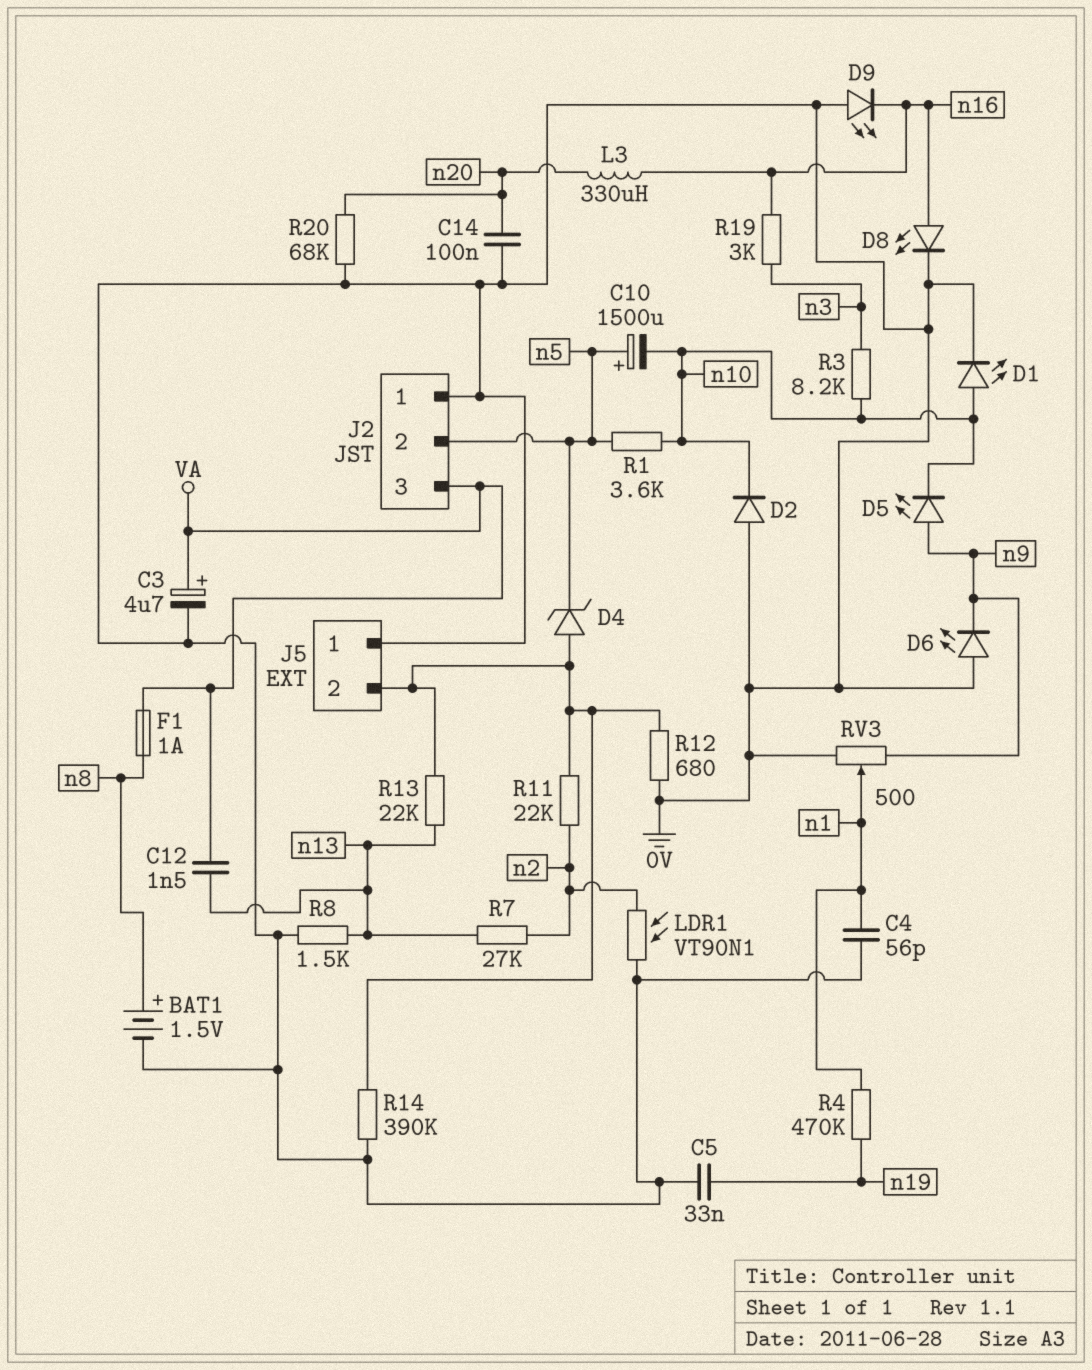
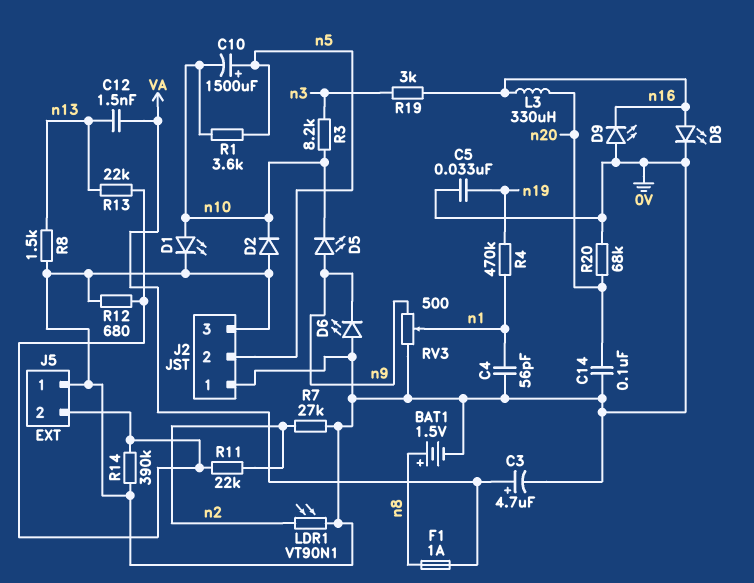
D4: zener (A J5/2, K n5) -> none
J2 pin 3: VA -> 0V
R7: 27k (n2, n13) -> 27k (0V, n2)

